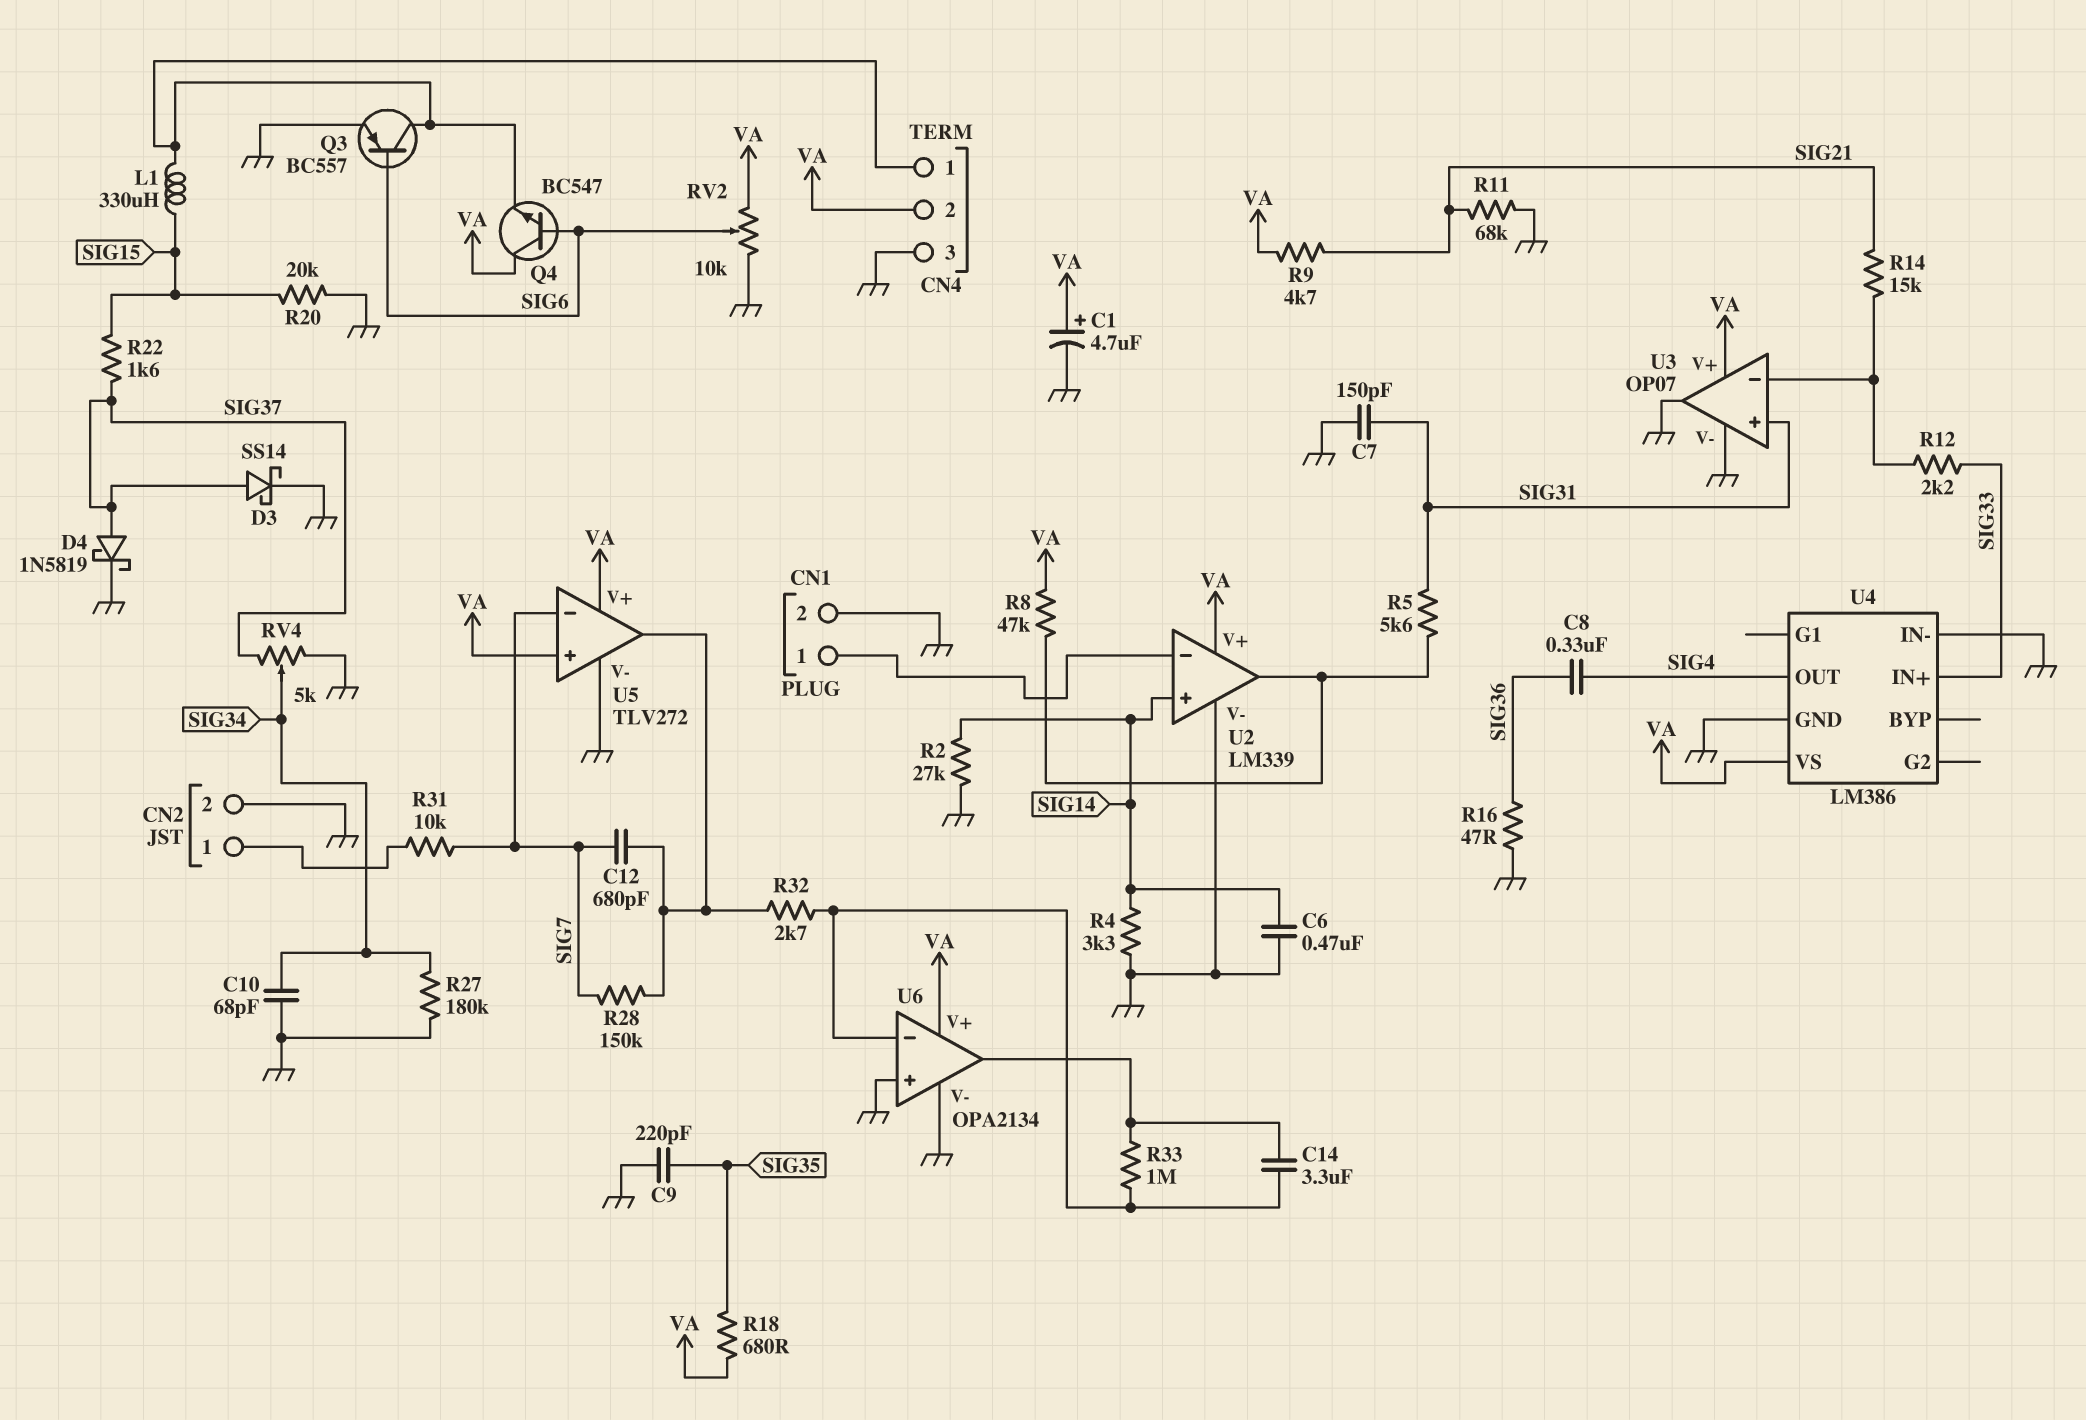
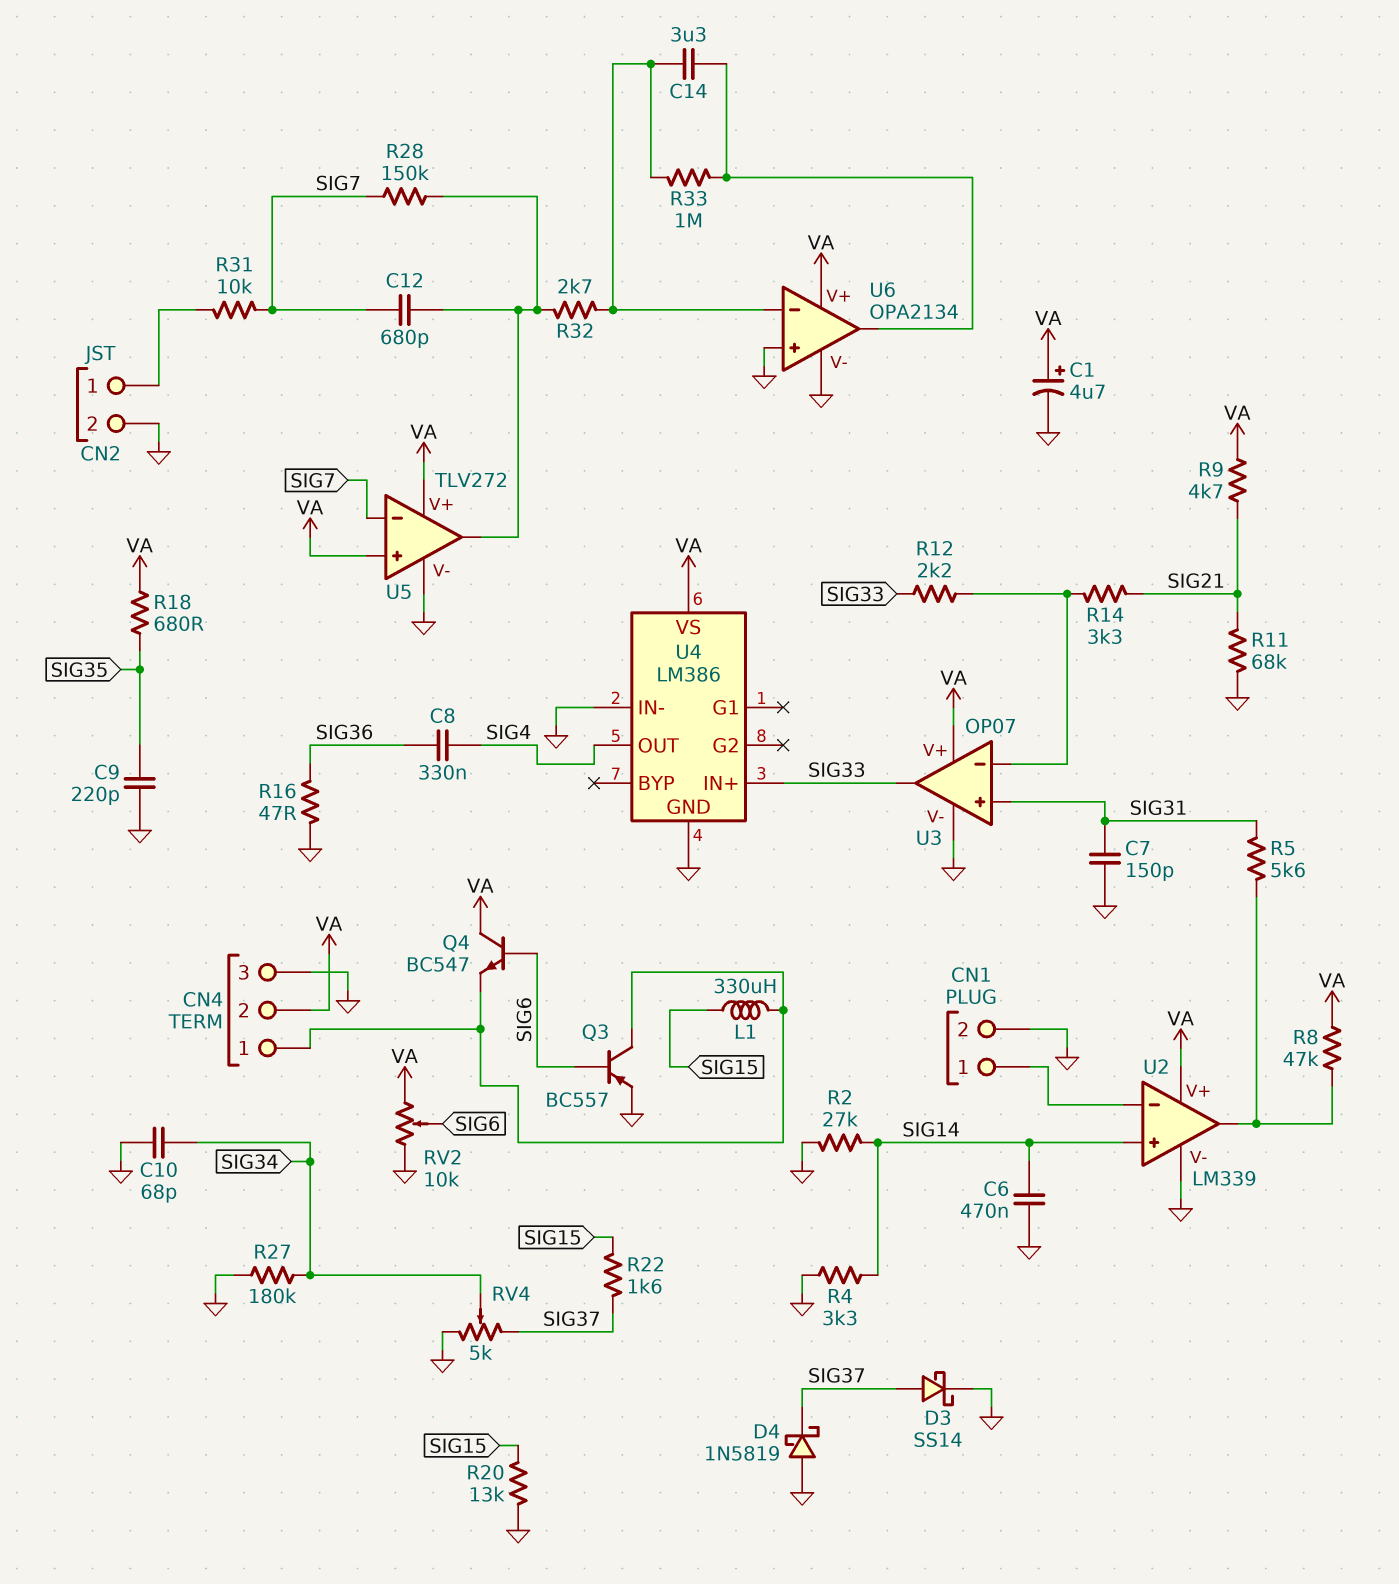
D4: schottky 1N5819 (A SIG37, K GND) -> schottky 1N5819 (A GND, K SIG37)
R14: 15k (SIG21, U3/in-) -> 3.3k (SIG21, U3/in-)
R20: 20k (GND, SIG15) -> 13k (GND, SIG15)
U3 pin out: GND -> SIG33

